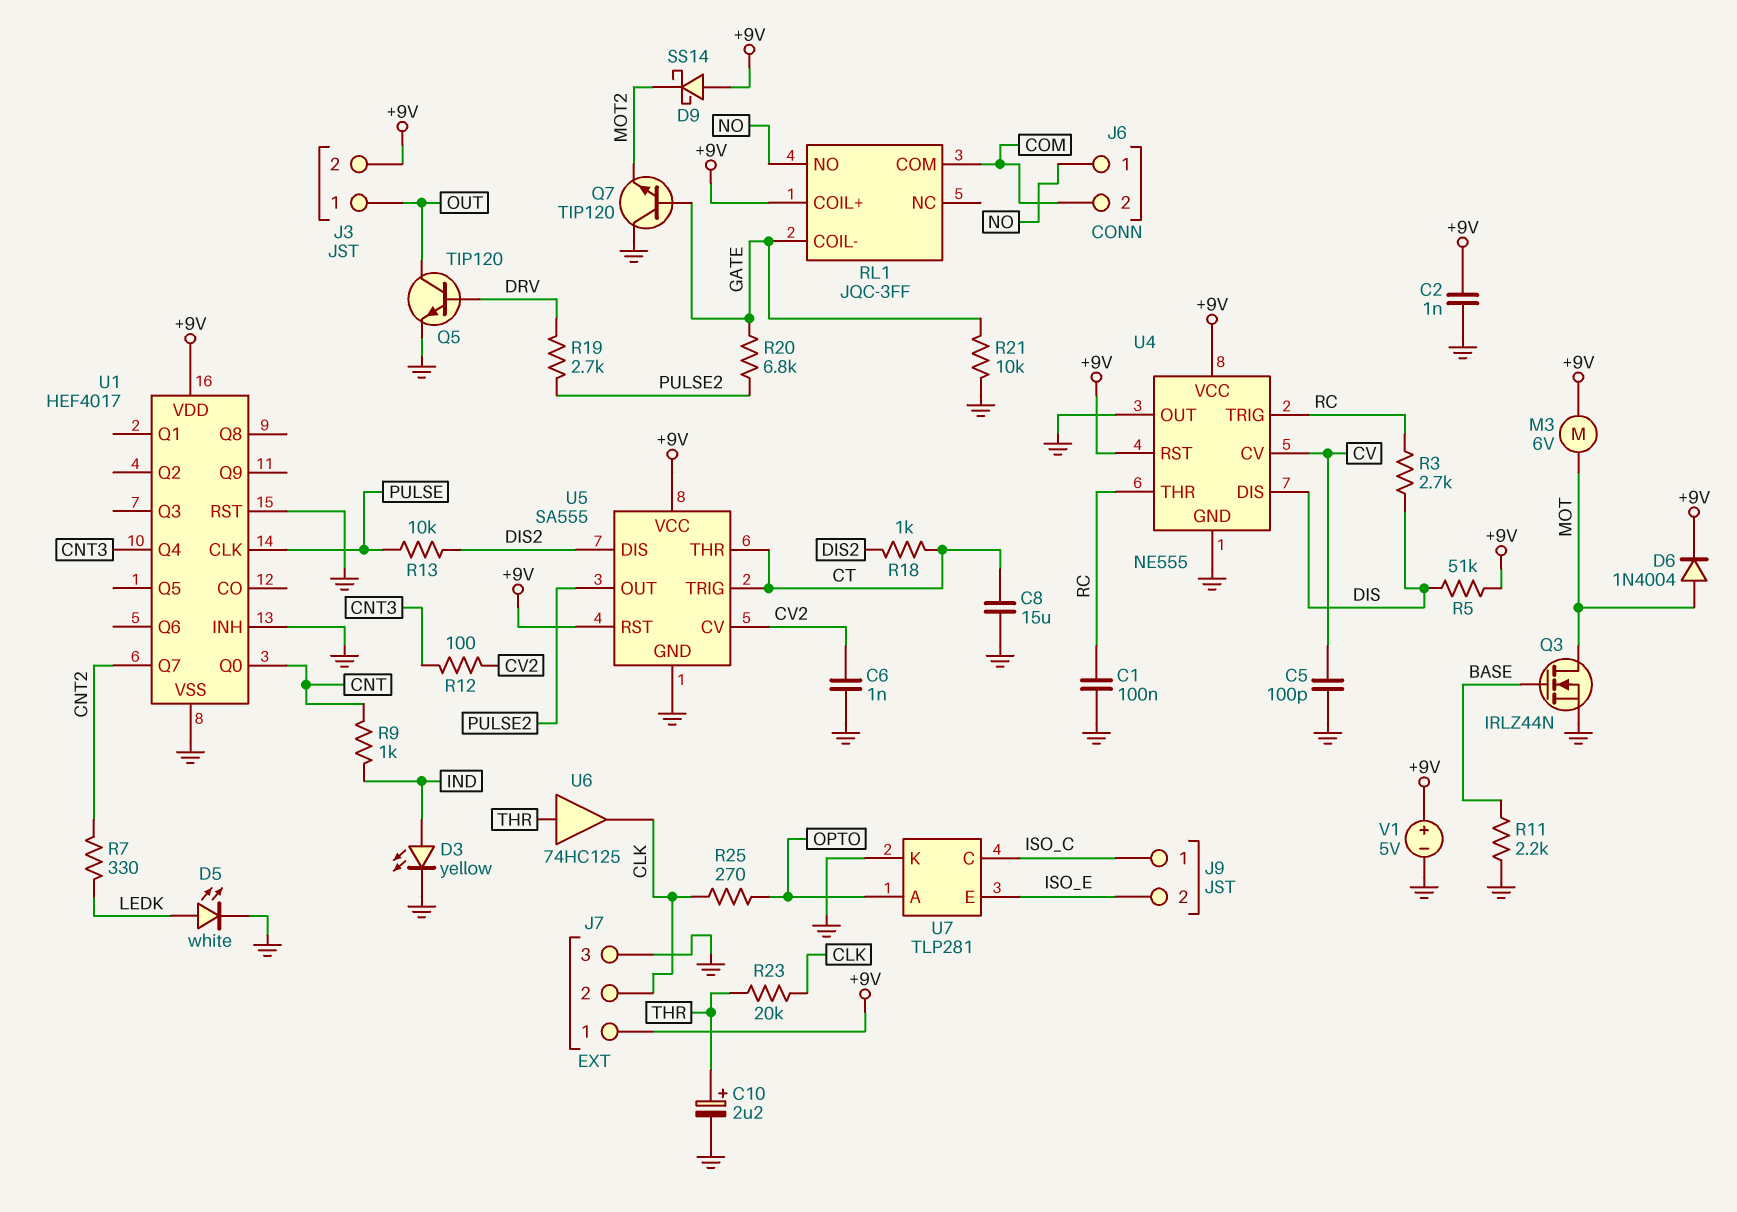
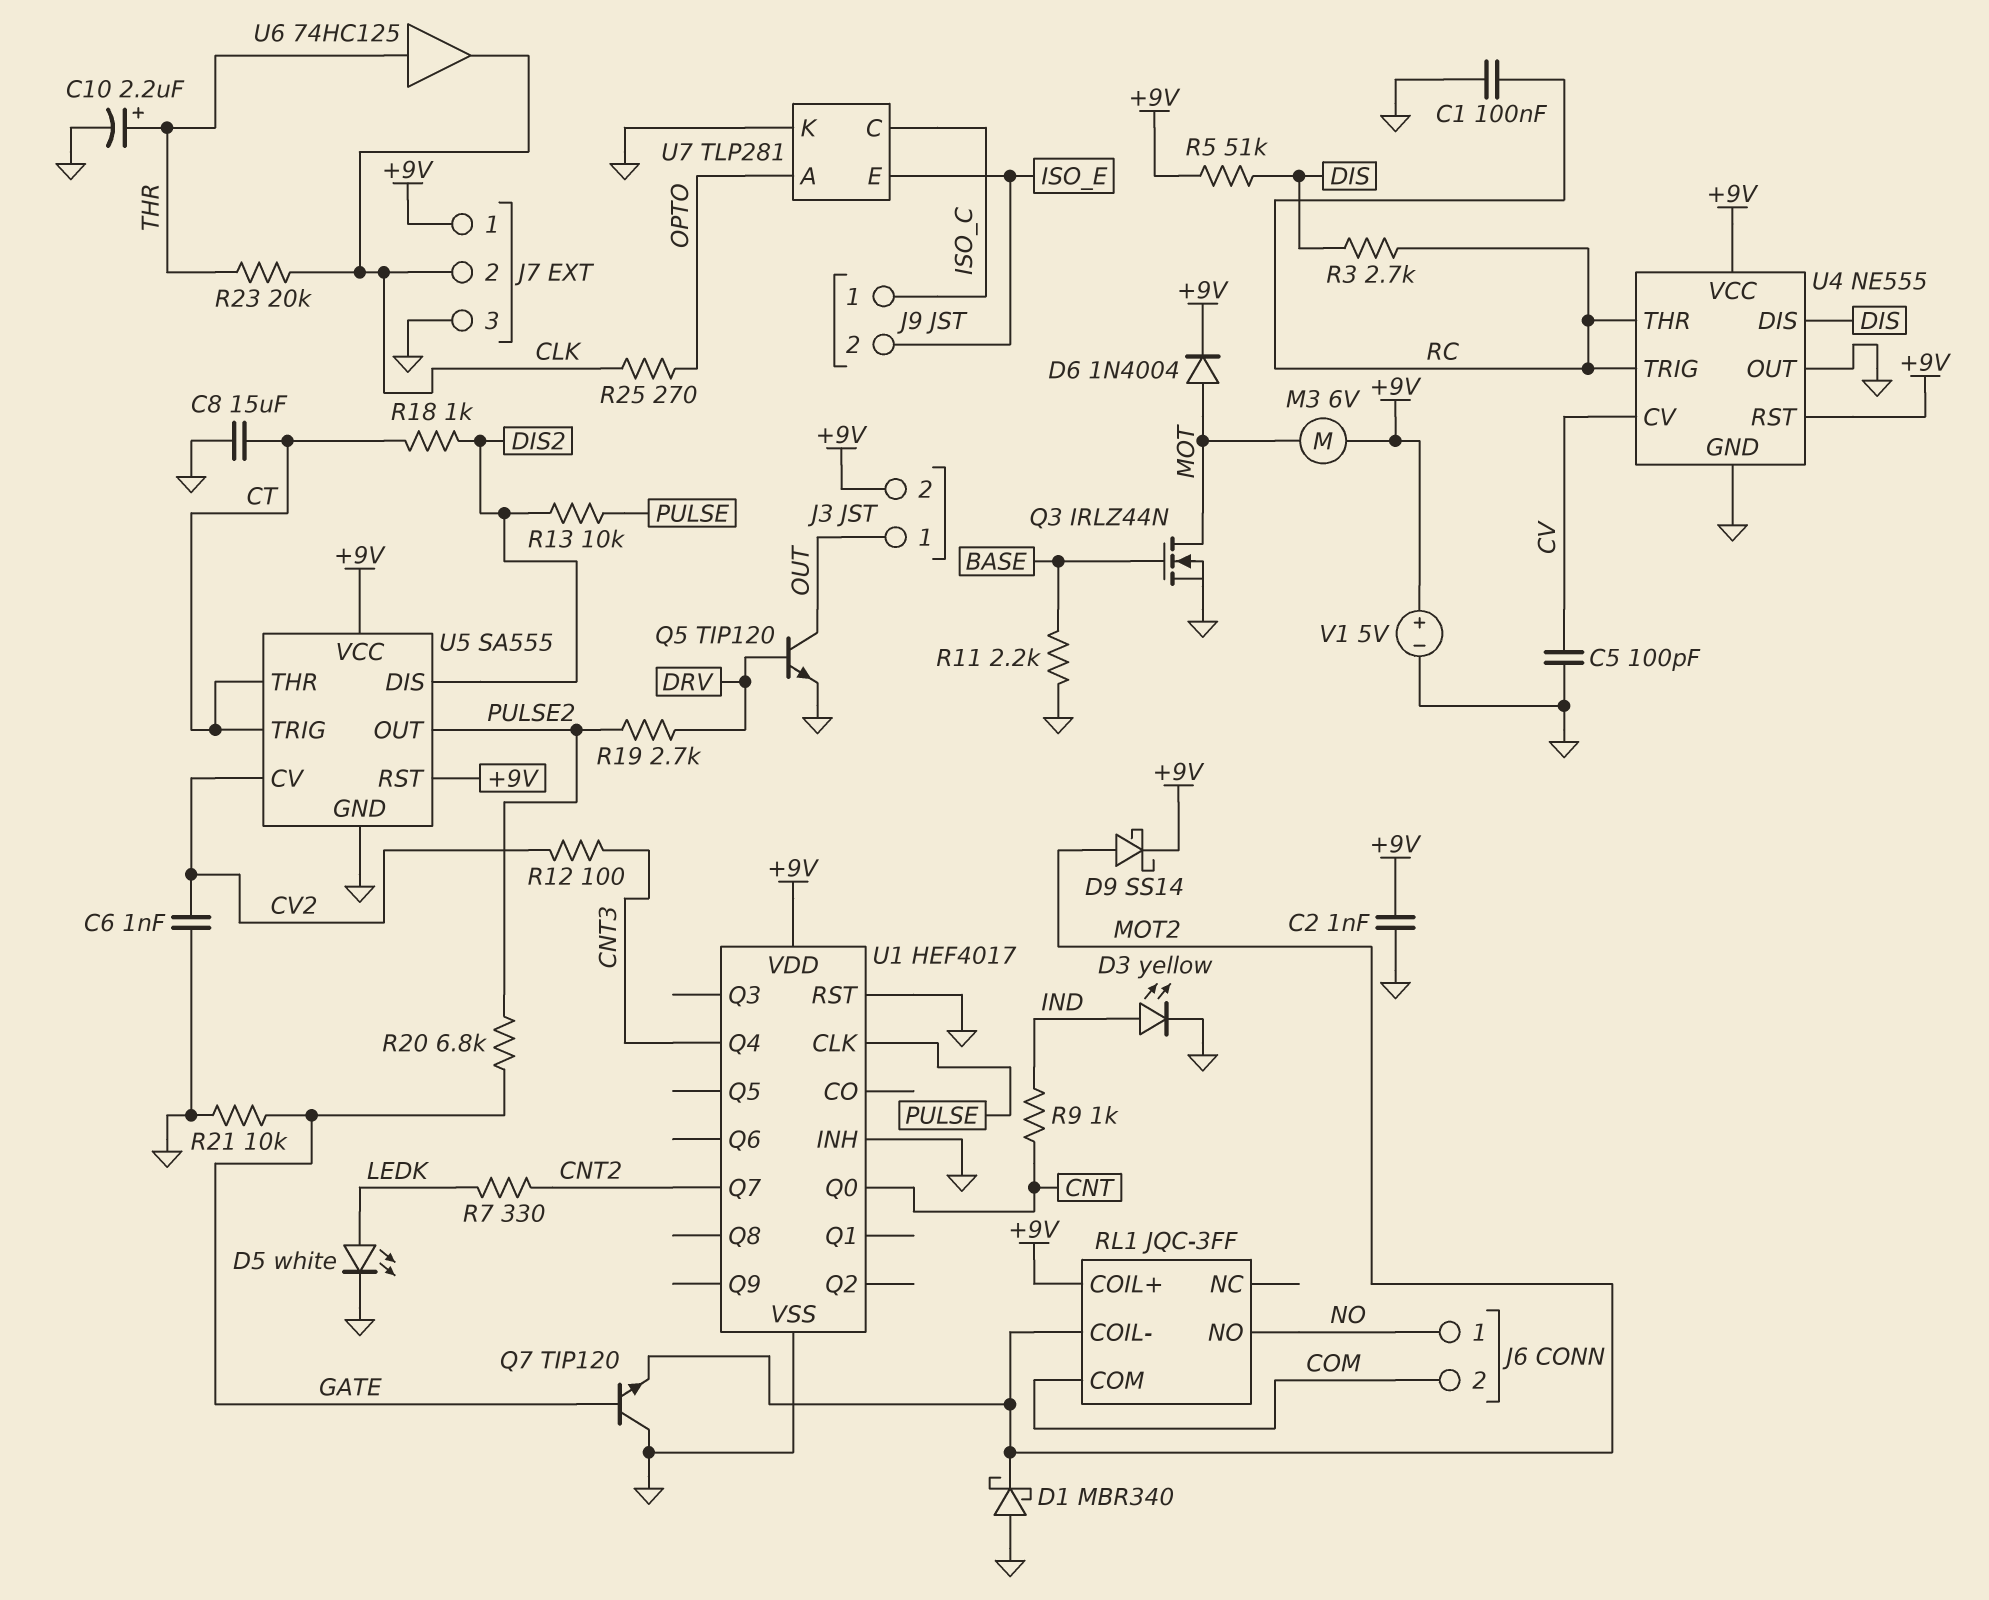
D1: none -> schottky MBR340 (A GND, K MOT2)
D9: schottky SS14 (A +9V, K MOT2) -> schottky SS14 (A MOT2, K +9V)
RL1 pin COIL-: GATE -> MOT2

